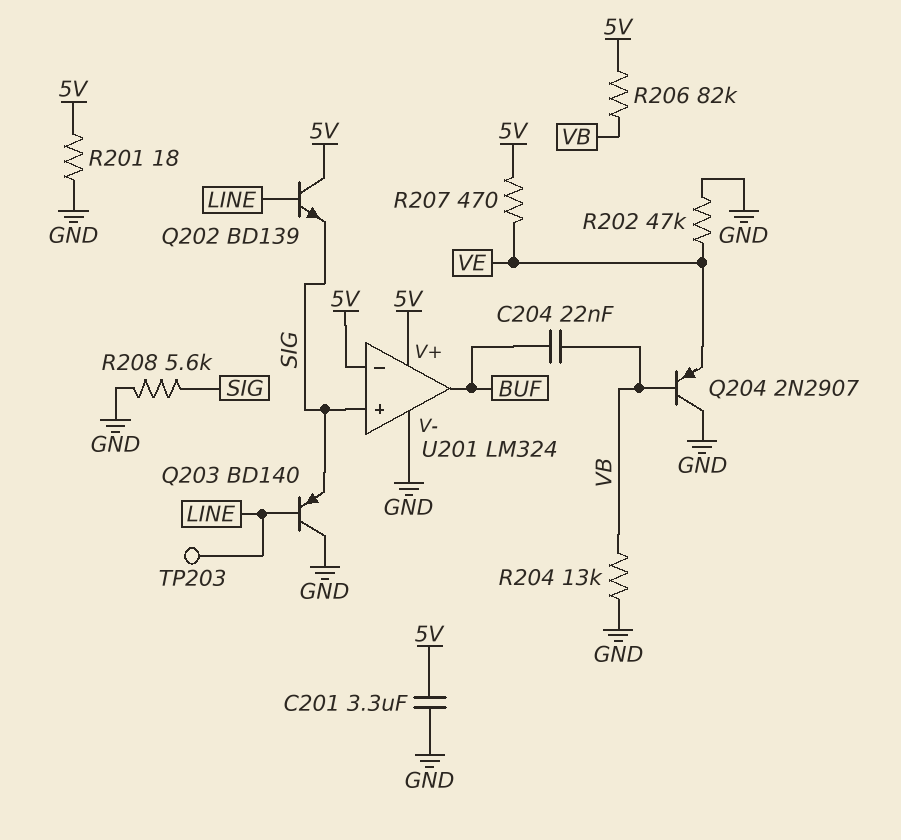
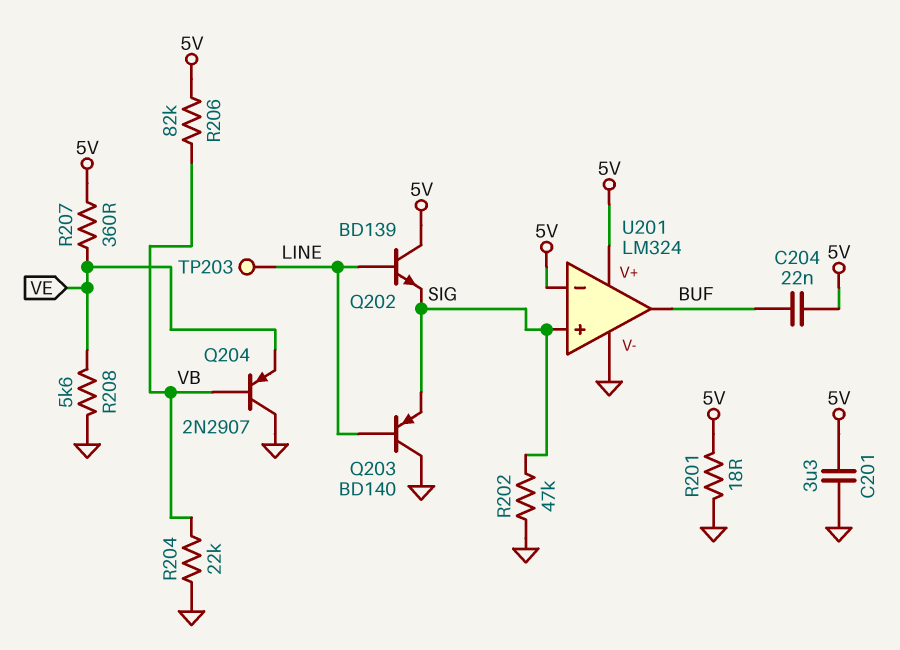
C204: 22nF (BUF, VB) -> 22nF (5V, BUF)
R202: 47k (GND, VE) -> 47k (GND, SIG)
R204: 13k (GND, VB) -> 22k (GND, VB)
R207: 470 (5V, VE) -> 360 (5V, VE)
R208: 5.6k (GND, SIG) -> 5.6k (GND, VE)

